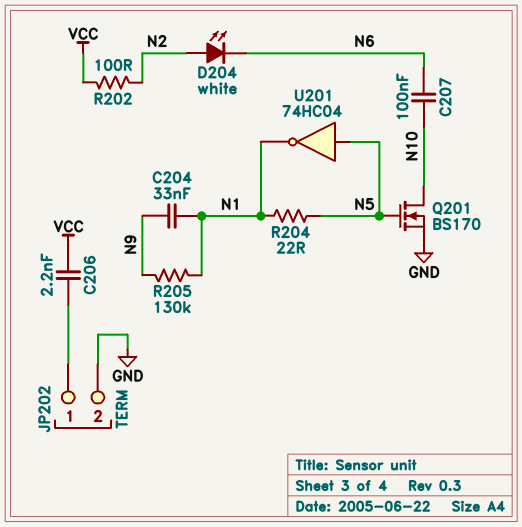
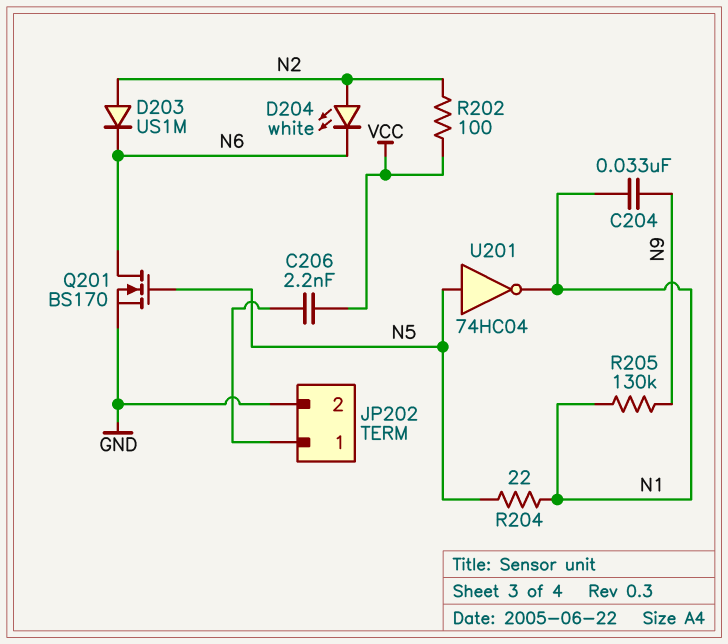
C207: 100nF (N6, N10) -> none
D203: none -> diode US1M (A N2, K N6)
Q201: NMOS BS170 (G N5, D N10, S GND) -> NMOS BS170 (G N5, D N6, S GND)

